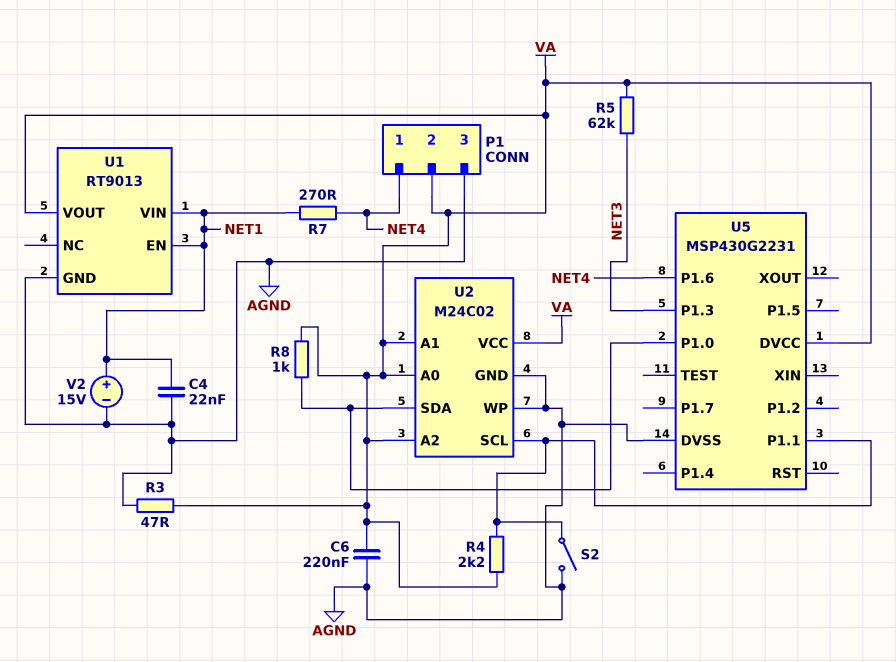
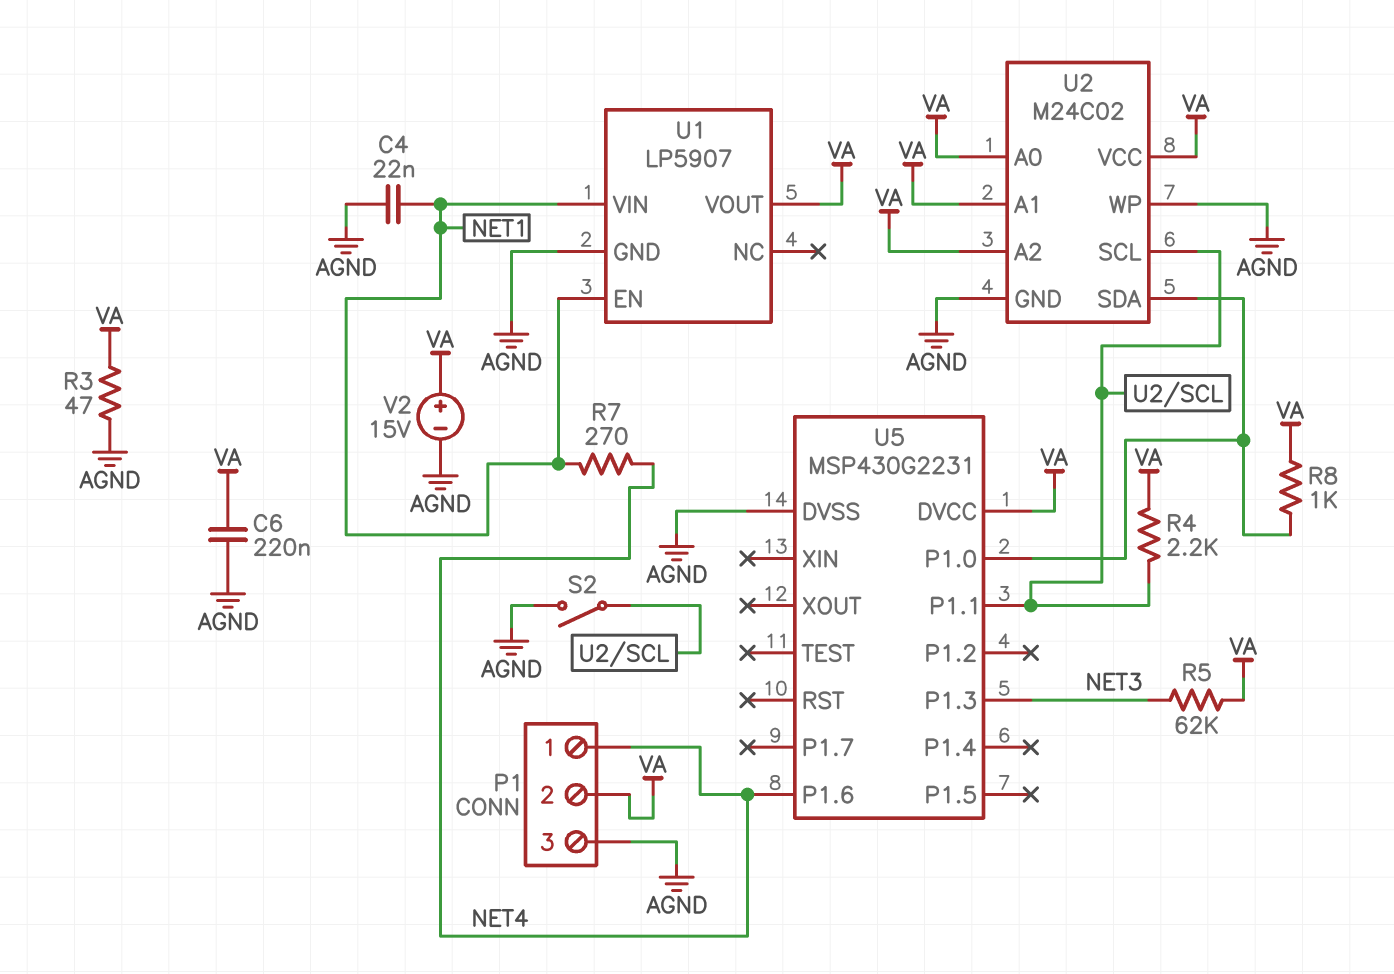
U1: RT9013 -> LP5907
V2: 15V (plus NET1, minus AGND) -> 15V (plus VA, minus AGND)

